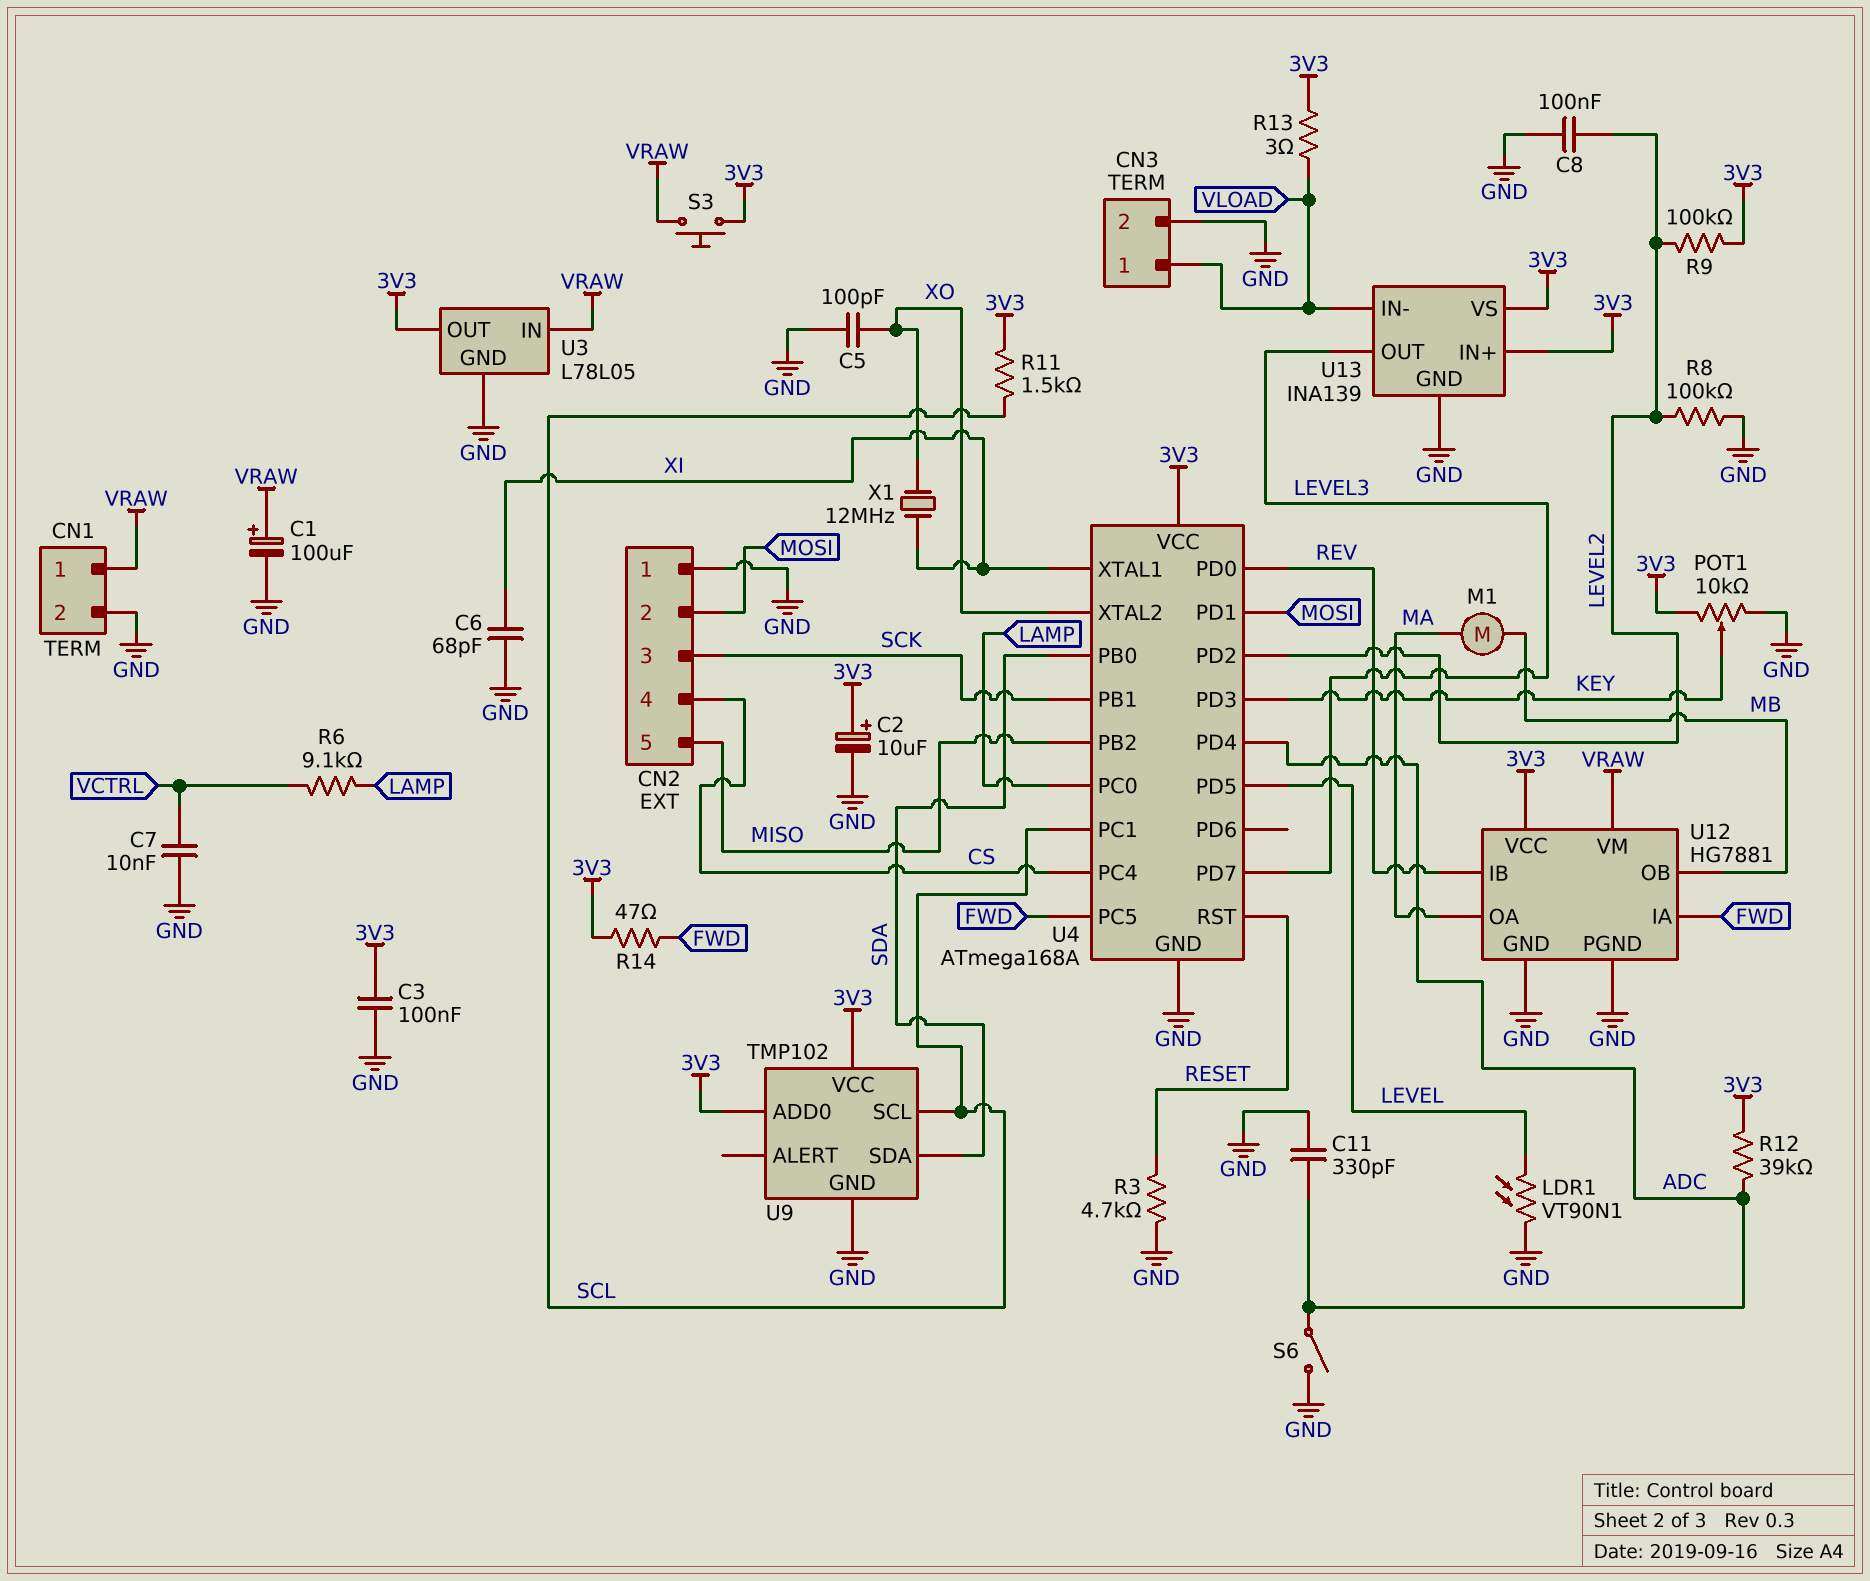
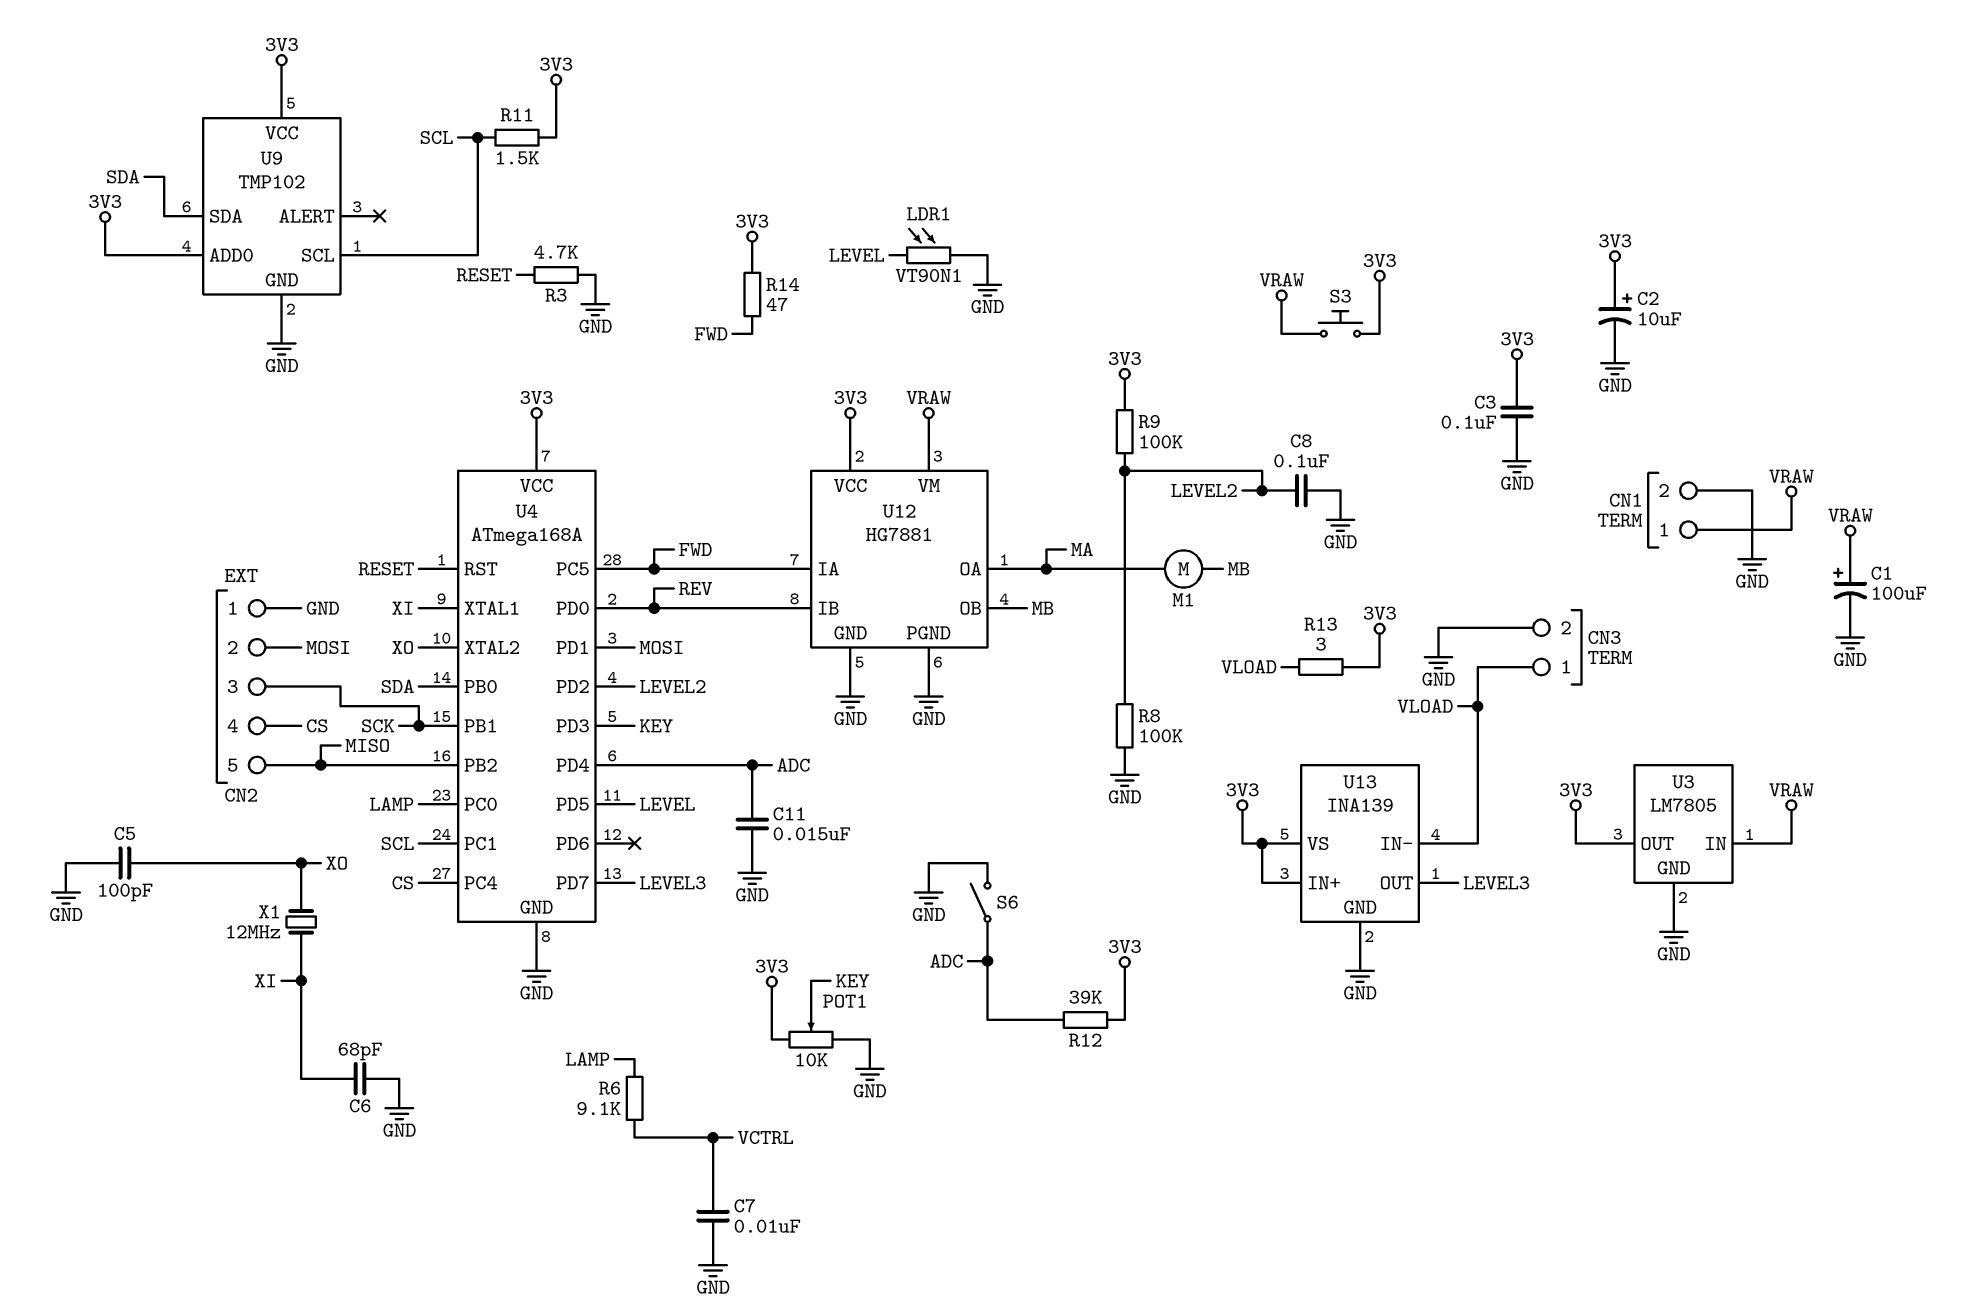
C11: 330pF (ADC, GND) -> 15nF (ADC, GND)
U3: L78L05 -> LM7805

